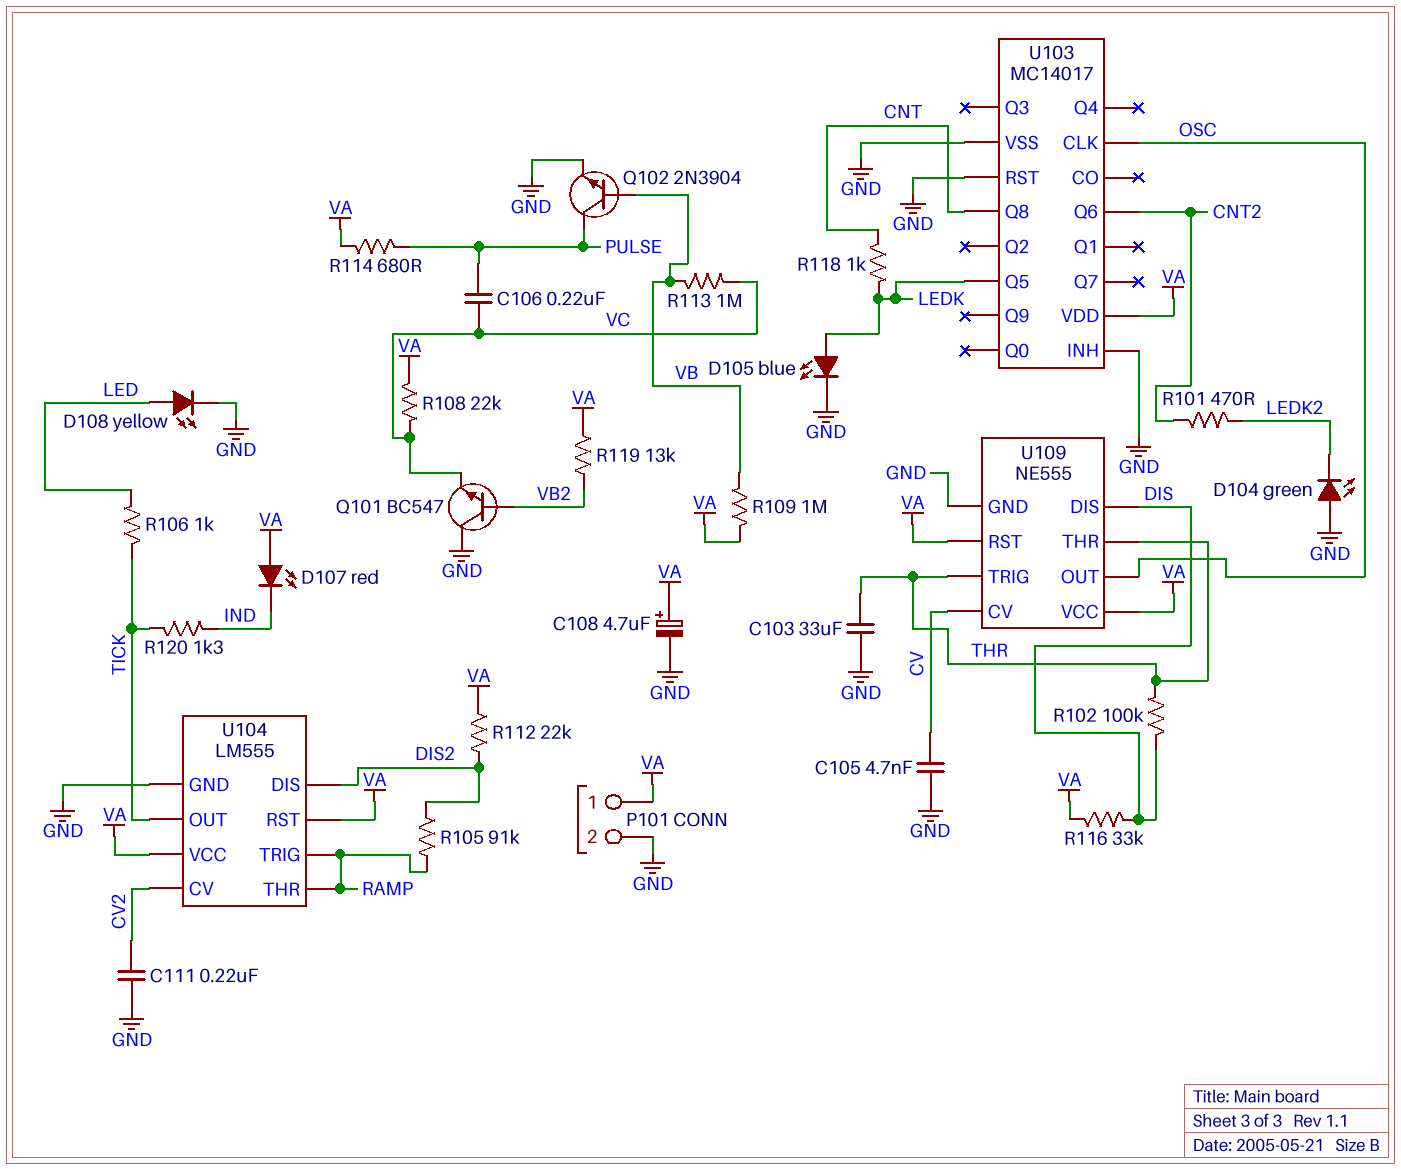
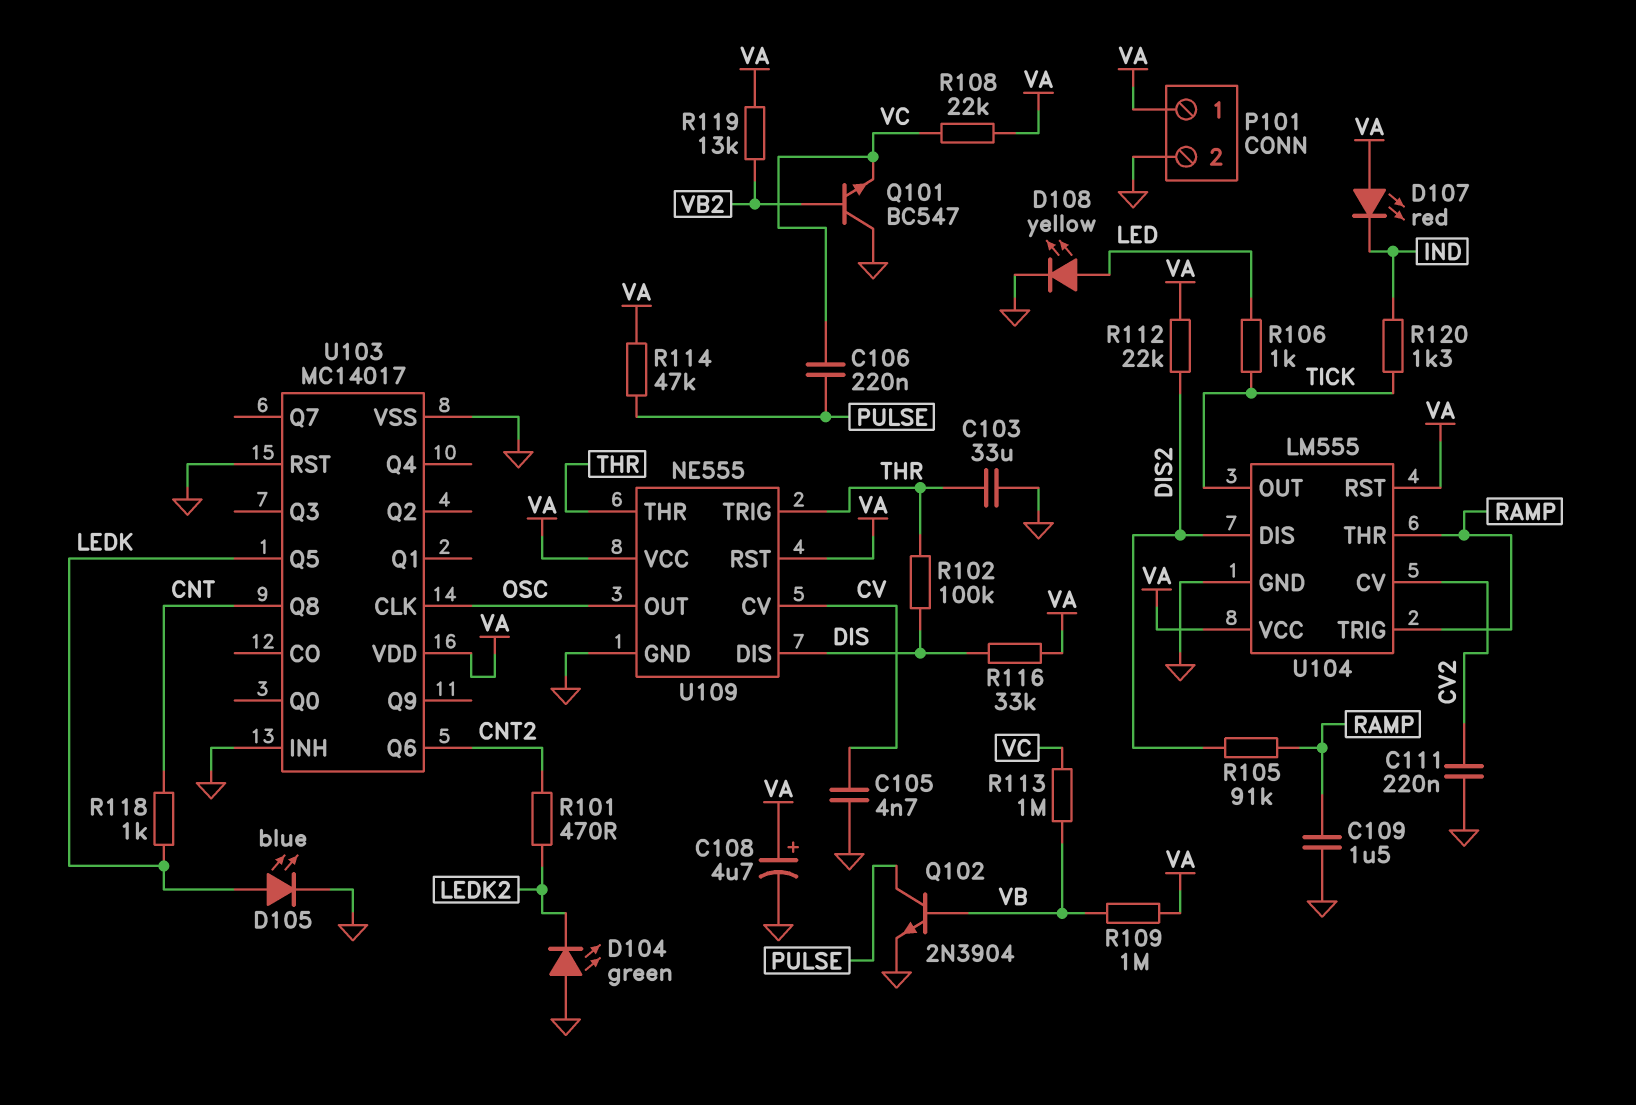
C109: none -> 1.5uF (GND, RAMP)
R114: 680 (PULSE, VA) -> 47k (PULSE, VA)

